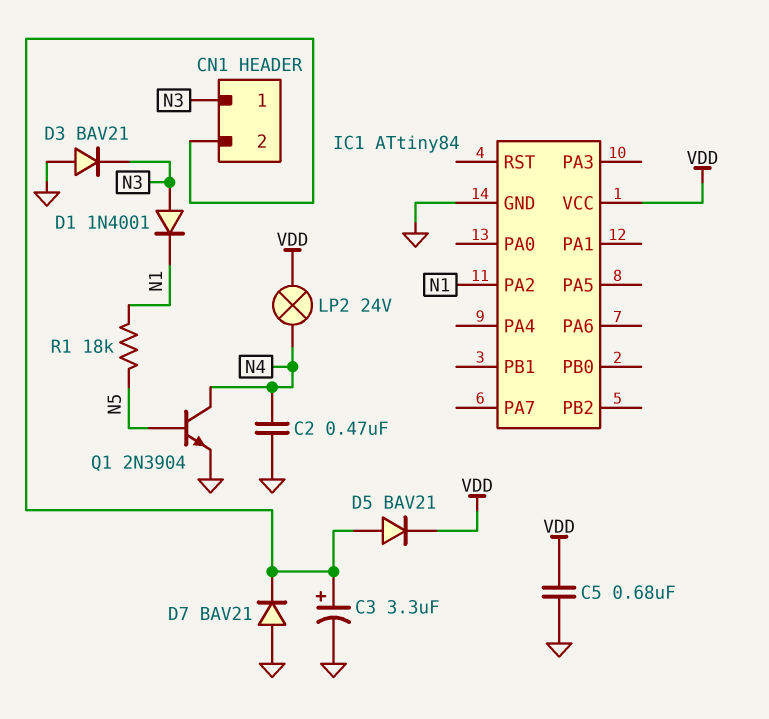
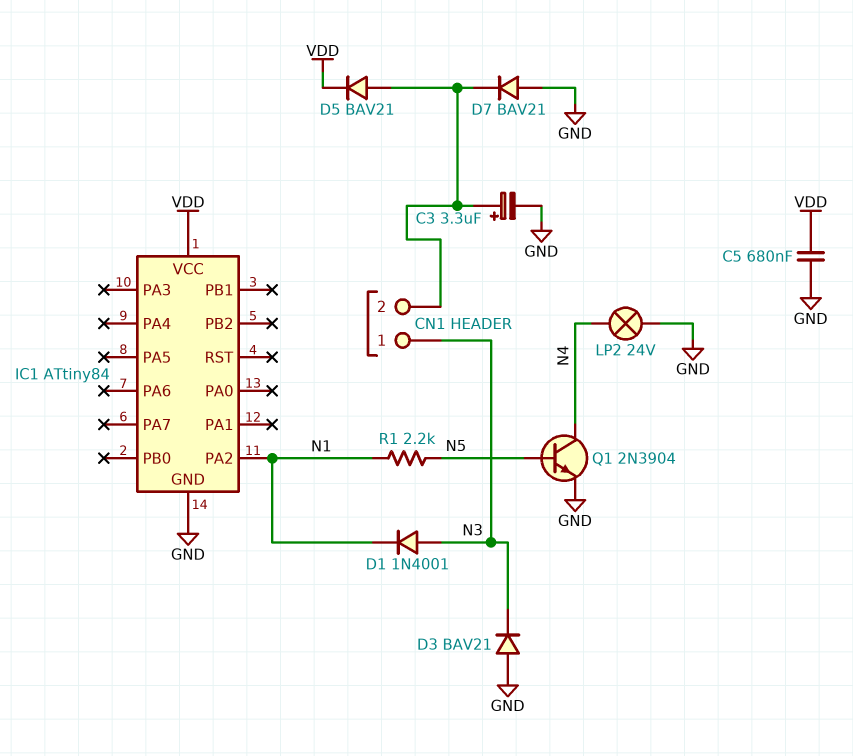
C2: 470nF (GND, N4) -> none
LP2: lamp 24V (N4, VDD) -> lamp 24V (GND, N4)
R1: 18k (N1, N5) -> 2.2k (N1, N5)

